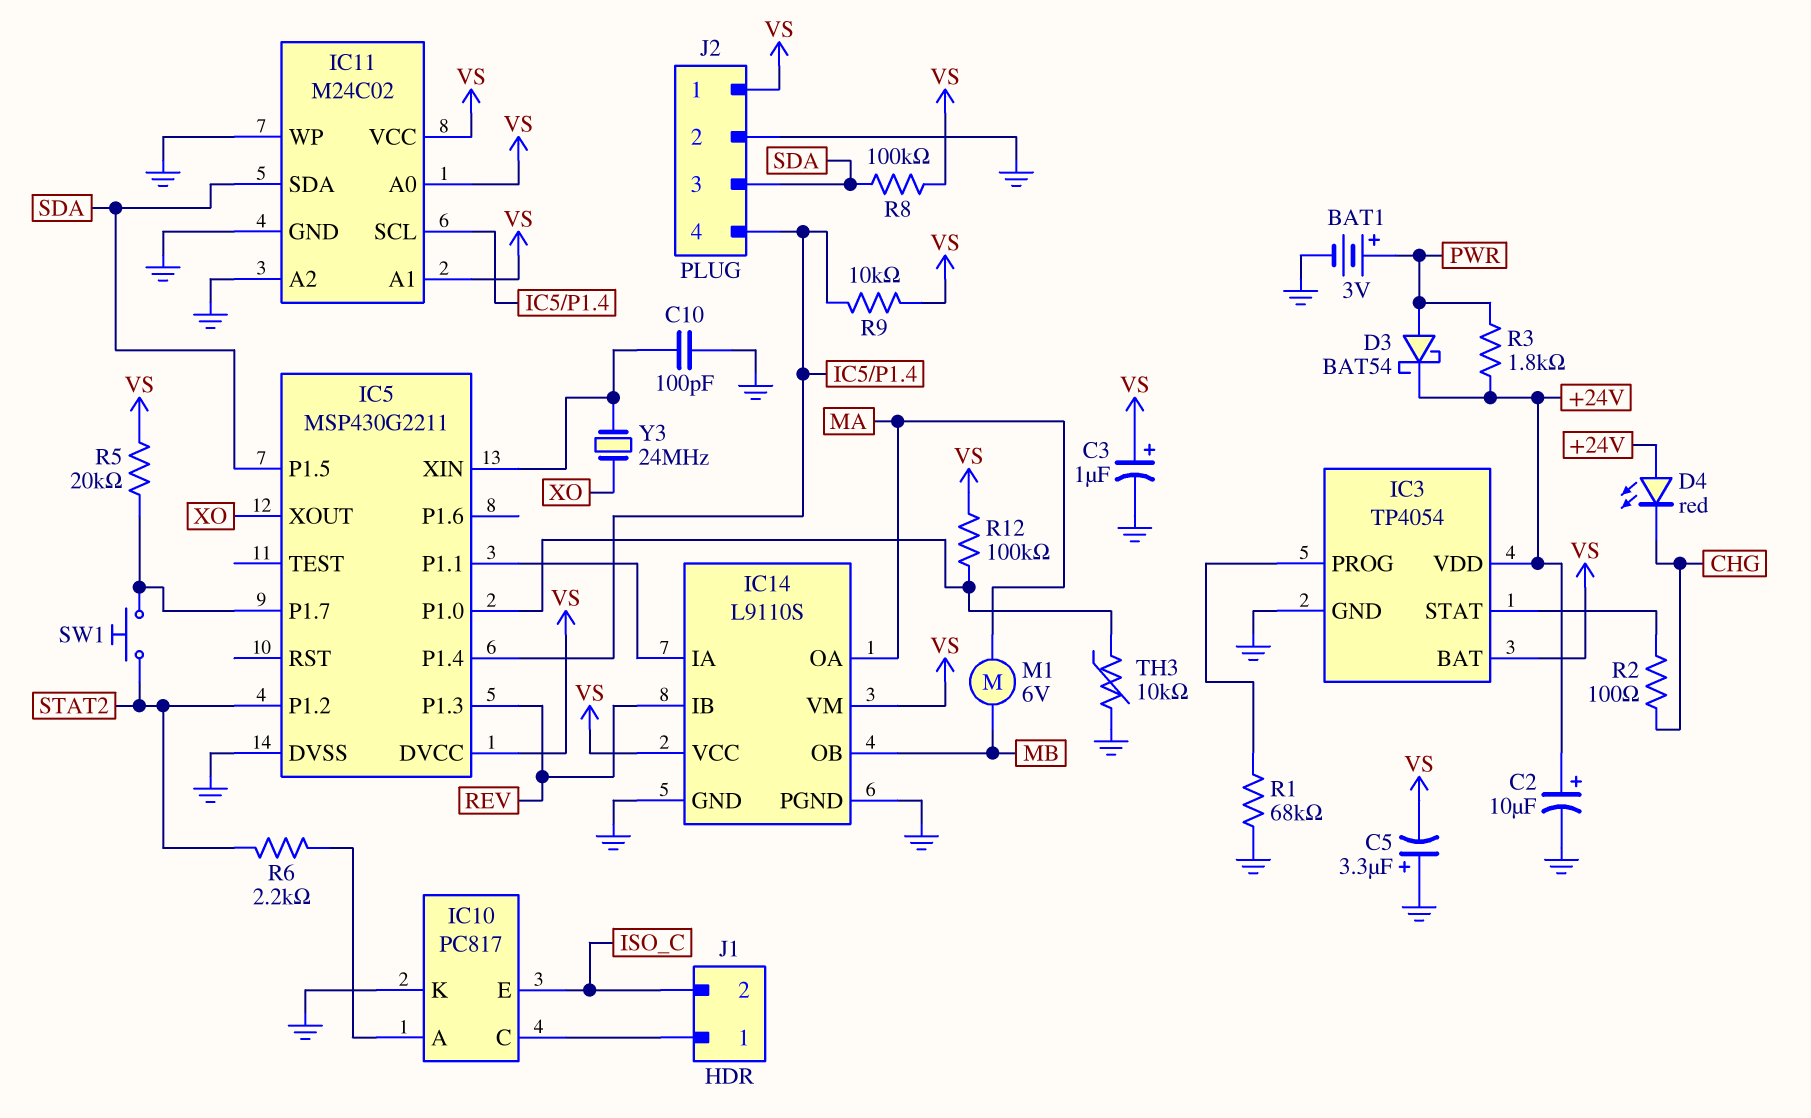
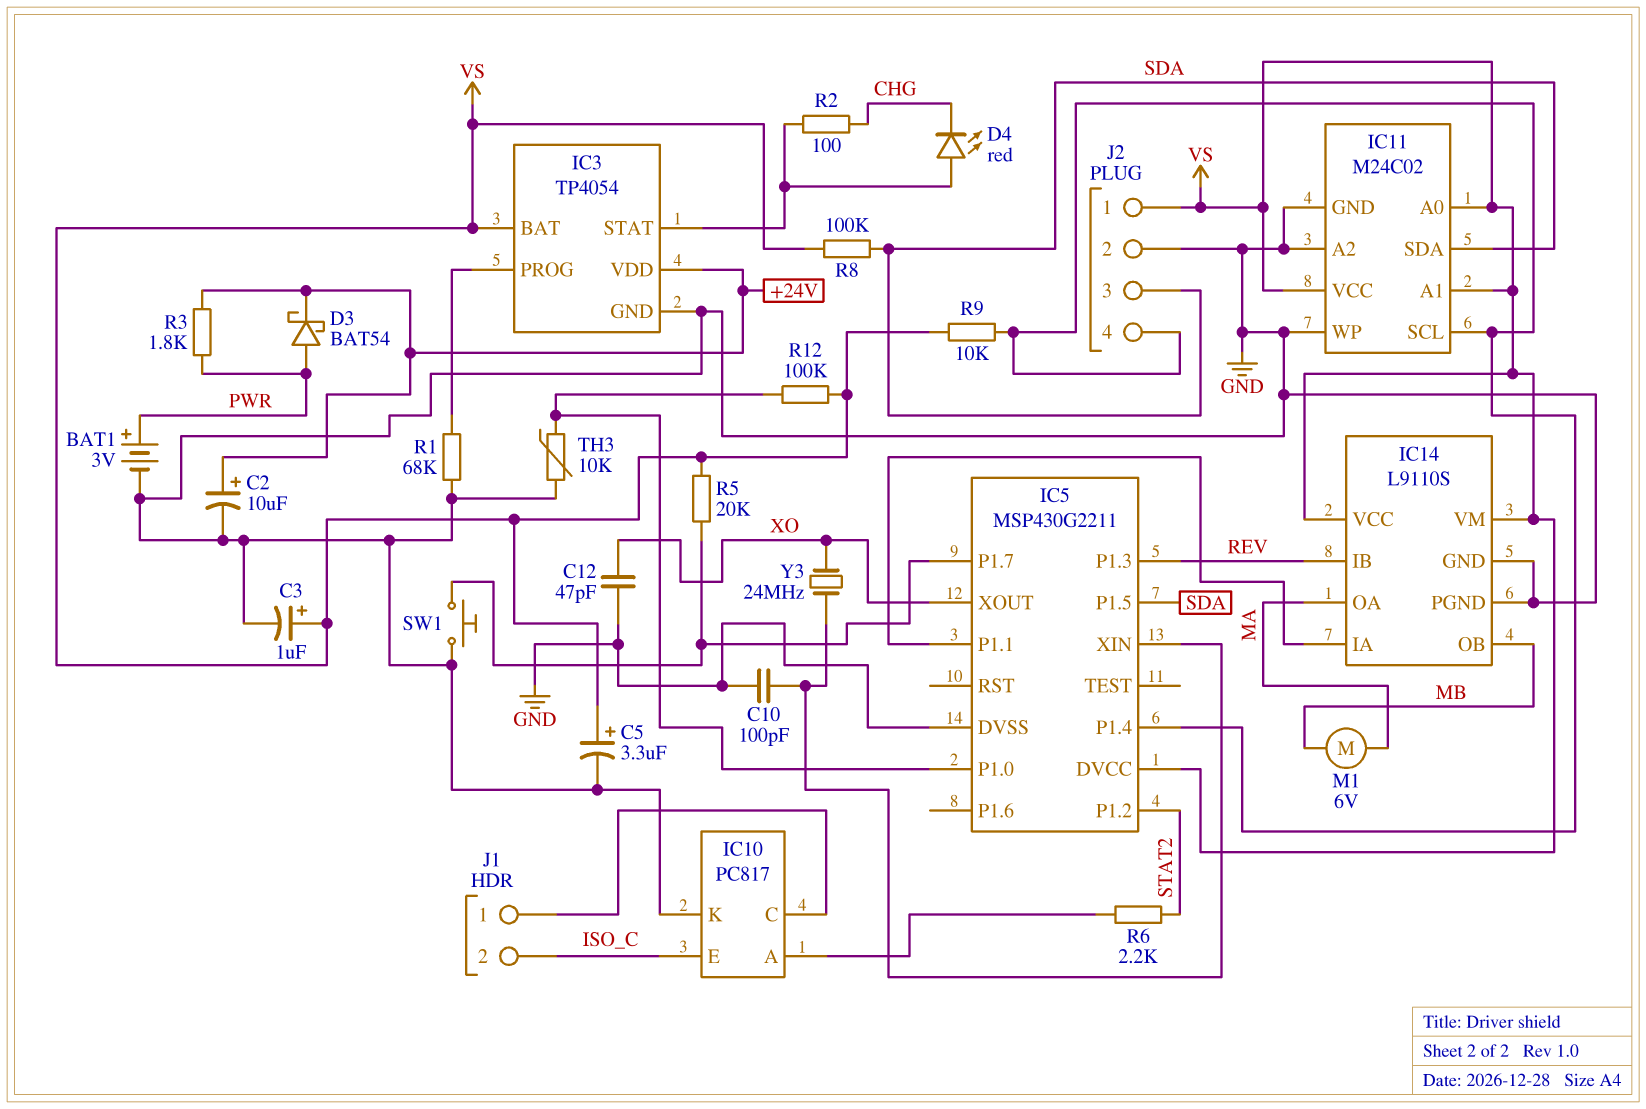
C5: 3.3uF (plus GND, minus VS) -> 3.3uF (plus VS, minus GND)
C12: none -> 47pF (GND, XO)
D4: LED red (A +24V, K CHG) -> LED red (A IC3/STAT, K CHG)
SW1: button (IC5/P1.7, STAT2) -> button (GND, IC5/P1.7)

